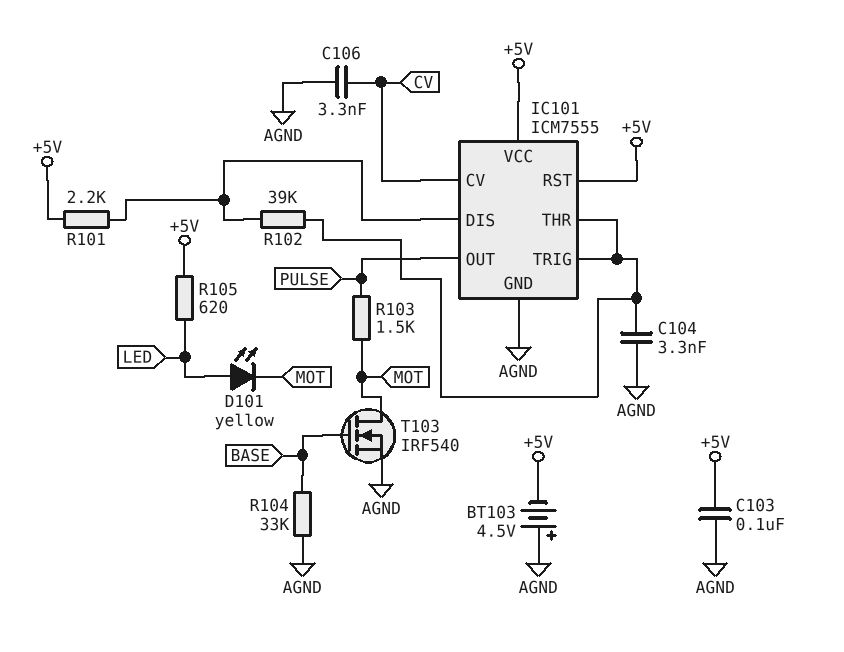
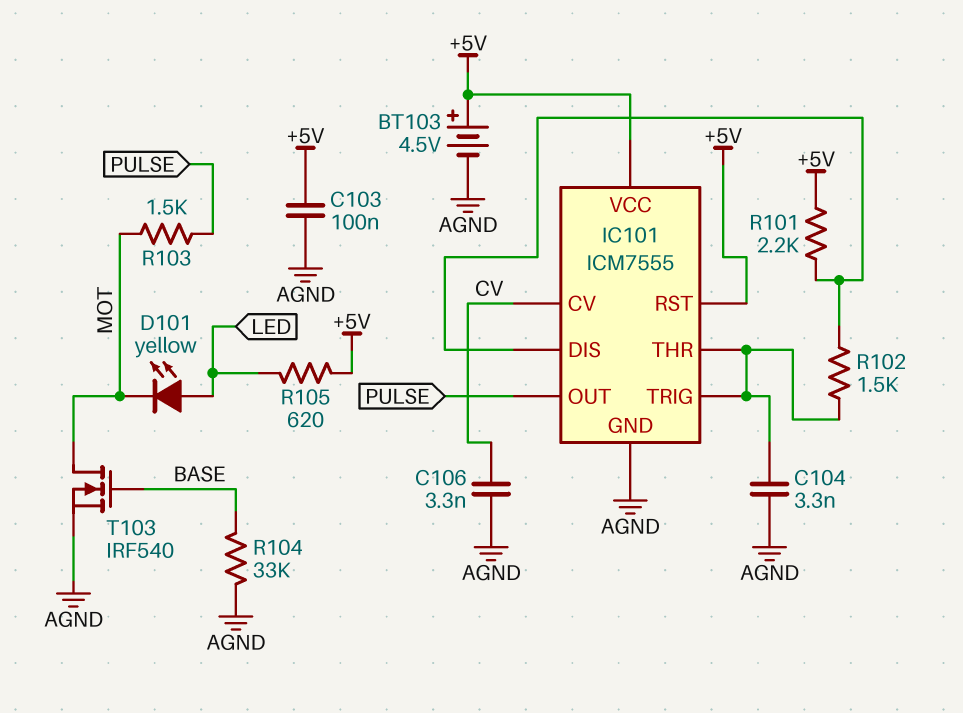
BT103: 4.5V (plus AGND, minus +5V) -> 4.5V (plus +5V, minus AGND)
R102: 39k (IC101/DIS, IC101/THR) -> 1.5k (IC101/DIS, IC101/THR)

